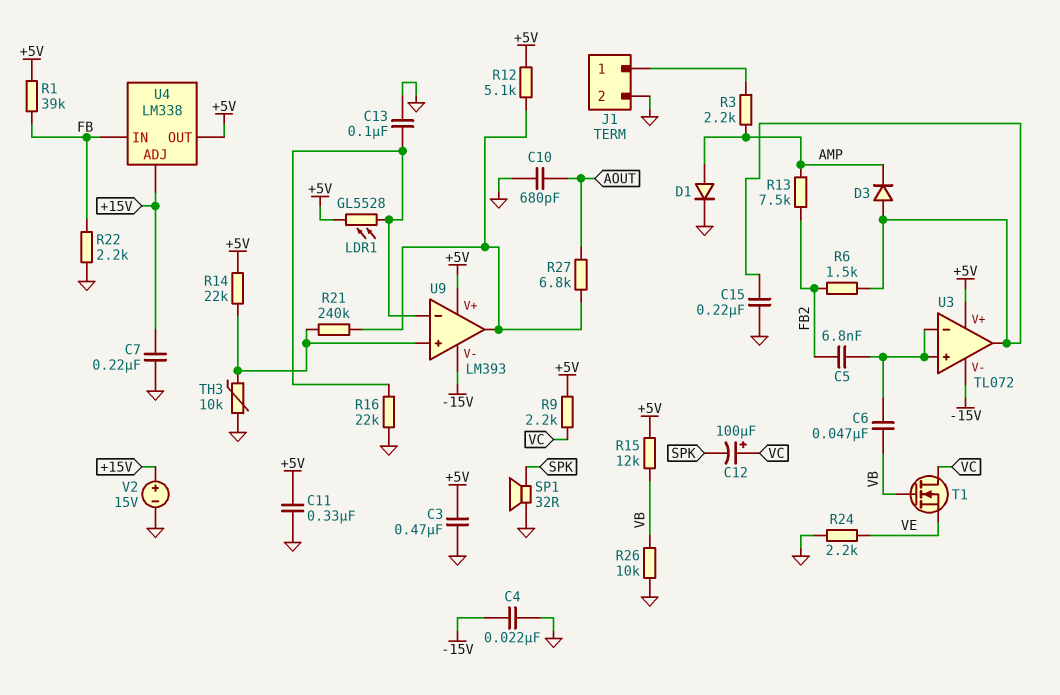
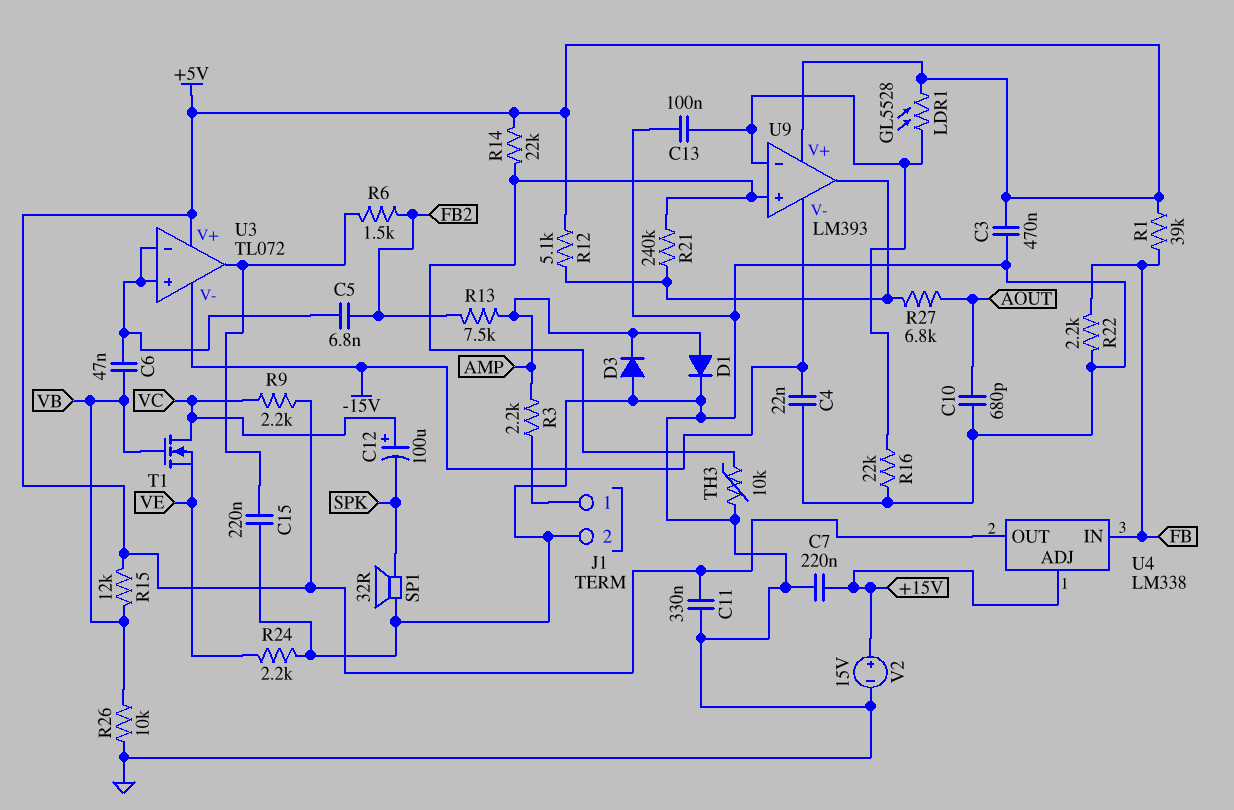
D3: diode (A U3/out, K AMP) -> diode (A GND, K AMP)

